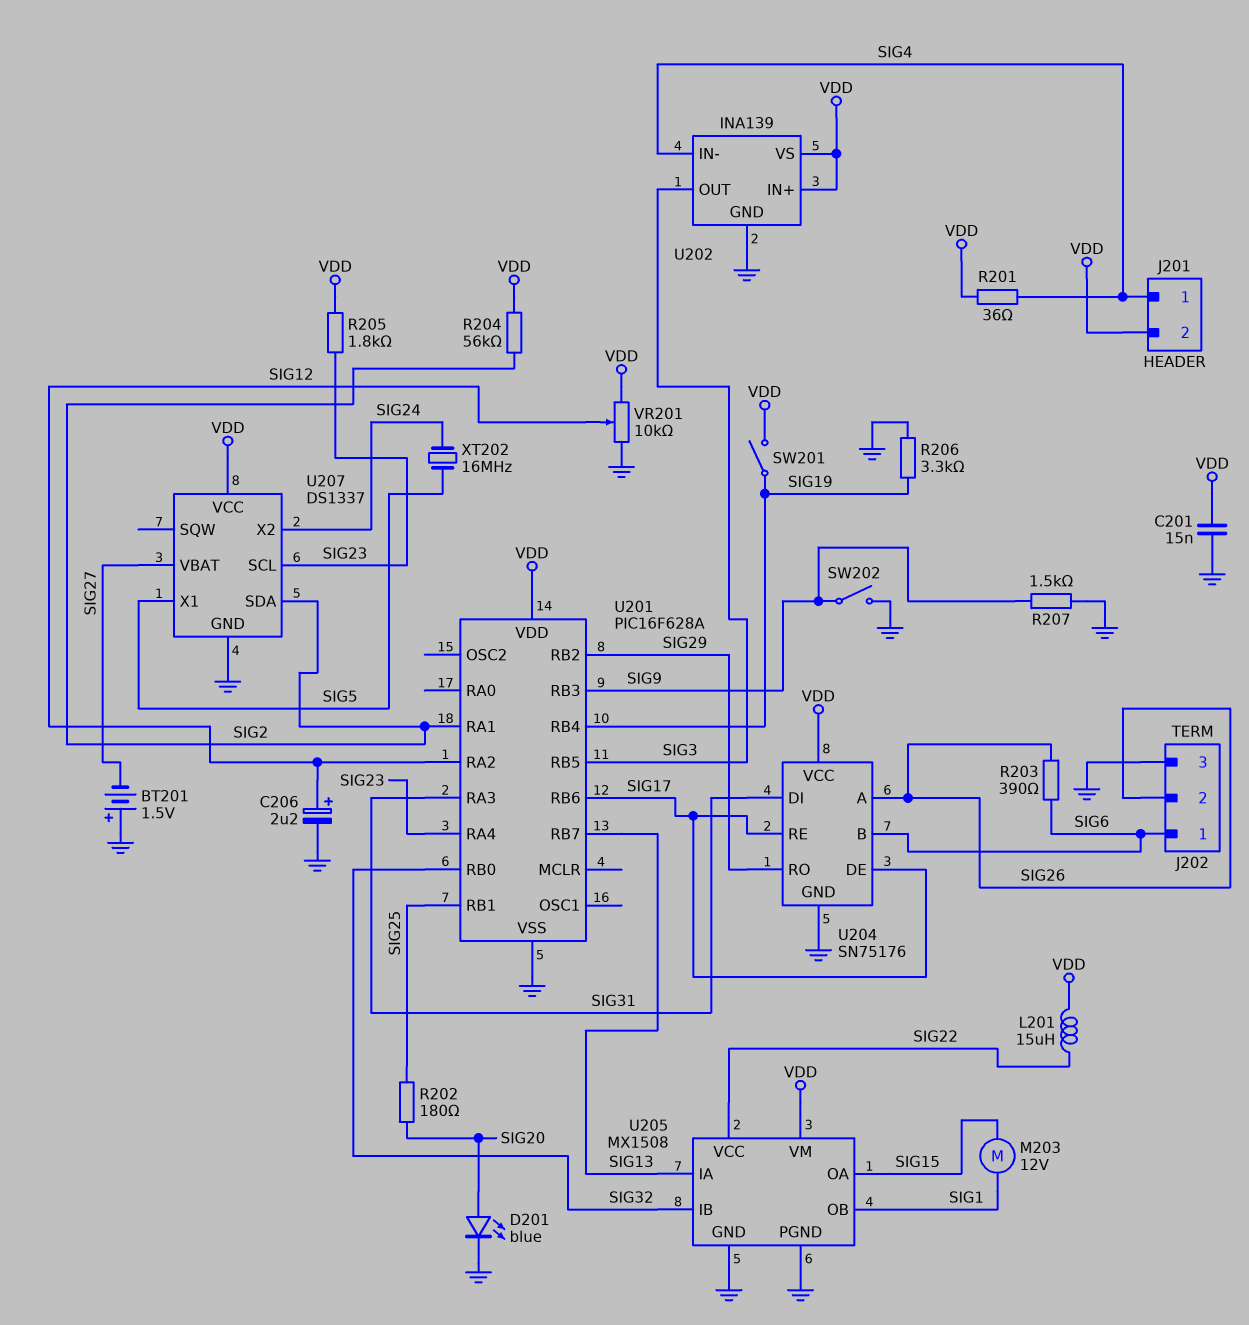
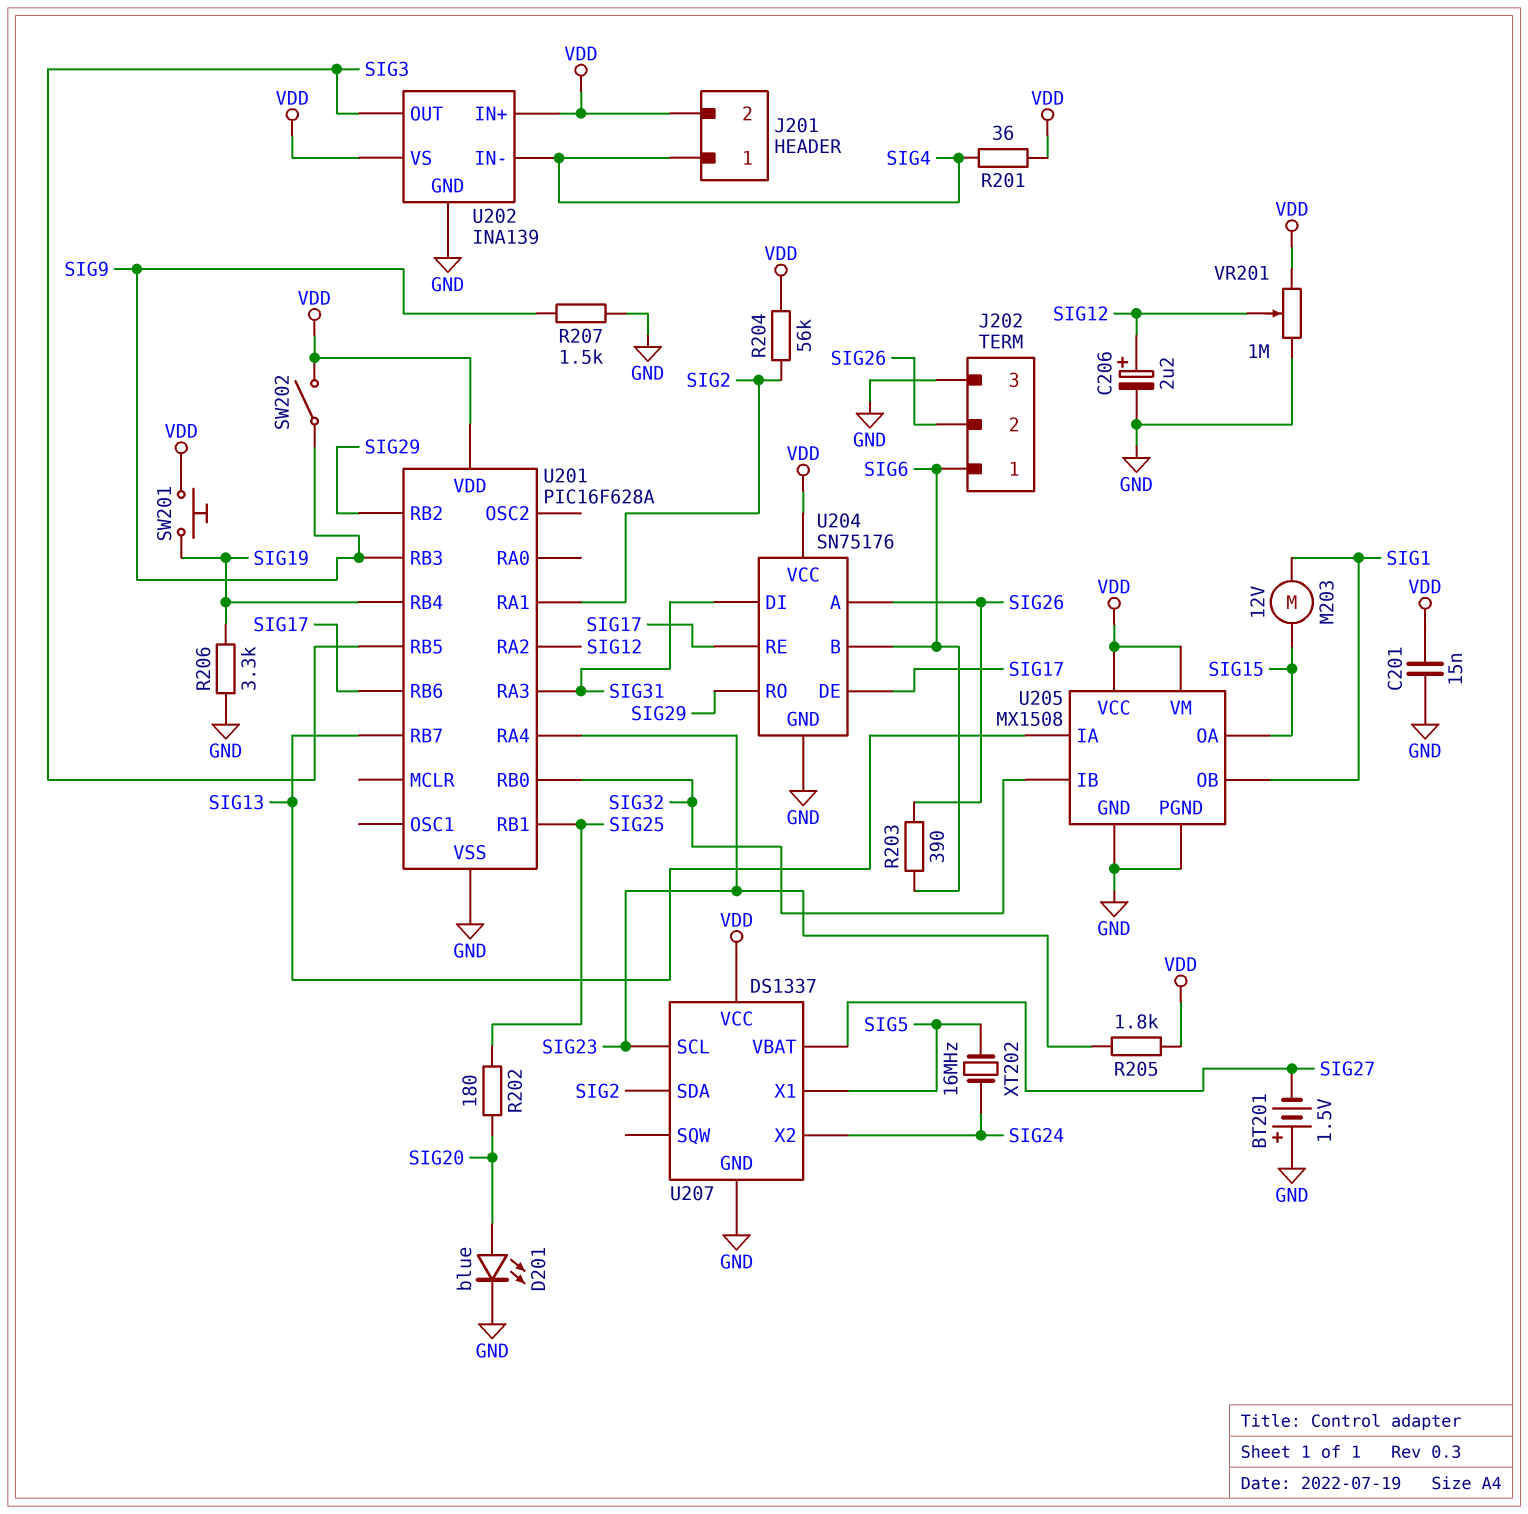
L201: 15uH (SIG22, VDD) -> none
SW201: switch (SIG19, VDD) -> button (SIG19, VDD)
SW202: switch (GND, SIG9) -> switch (SIG9, VDD)
U205 pin VCC: SIG22 -> VDD
VR201: 10k (GND, VDD, wiper SIG12) -> 1M (GND, VDD, wiper SIG12)

